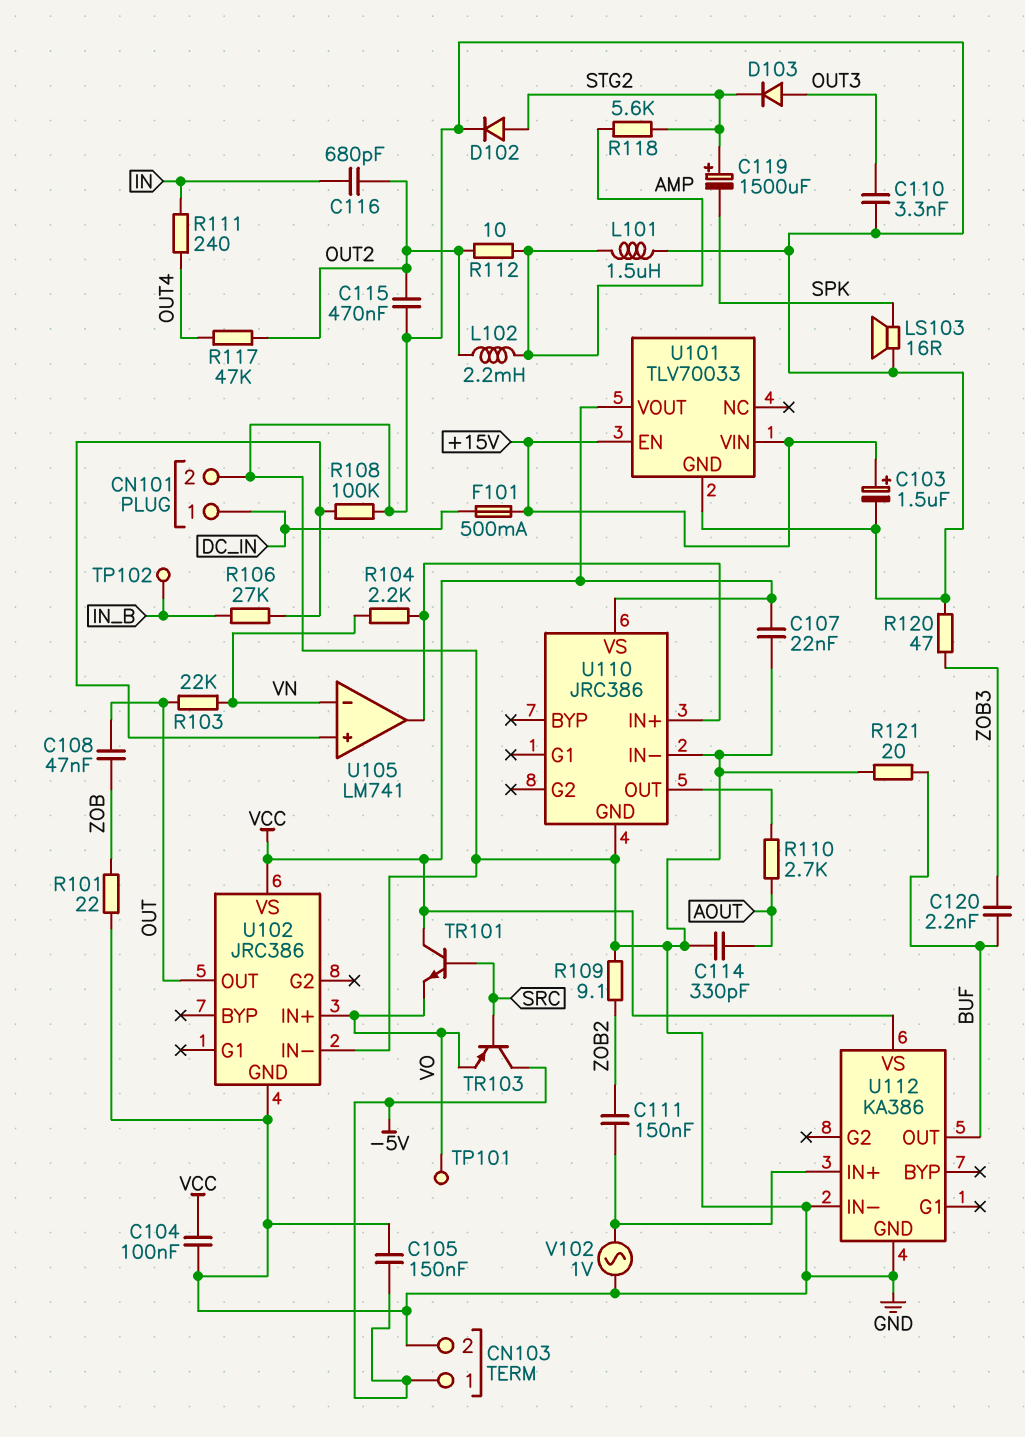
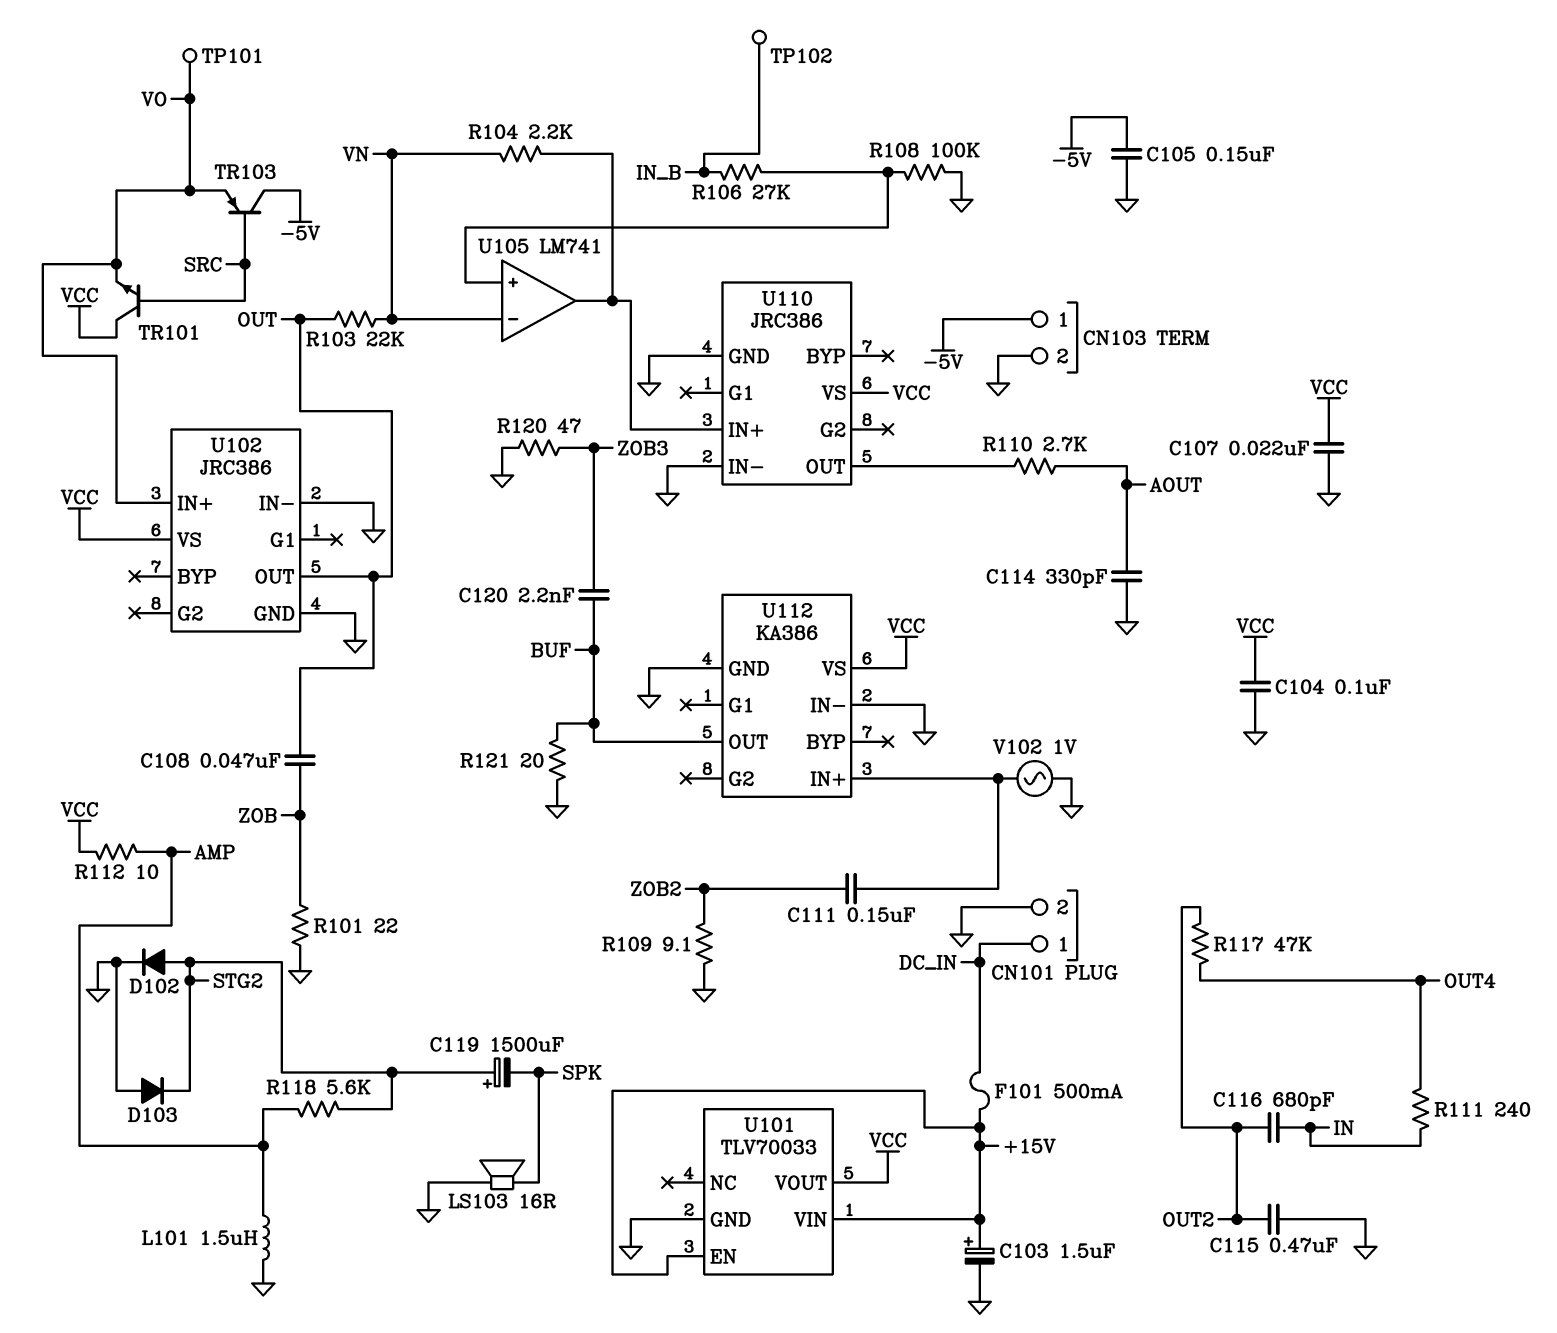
C110: 3.3nF (GND, OUT3) -> none
D103: diode (A OUT3, K STG2) -> diode (A GND, K STG2)
L102: 2.2mH (AMP, OUT2) -> none
R112: 10 (AMP, OUT2) -> 10 (AMP, VCC)

